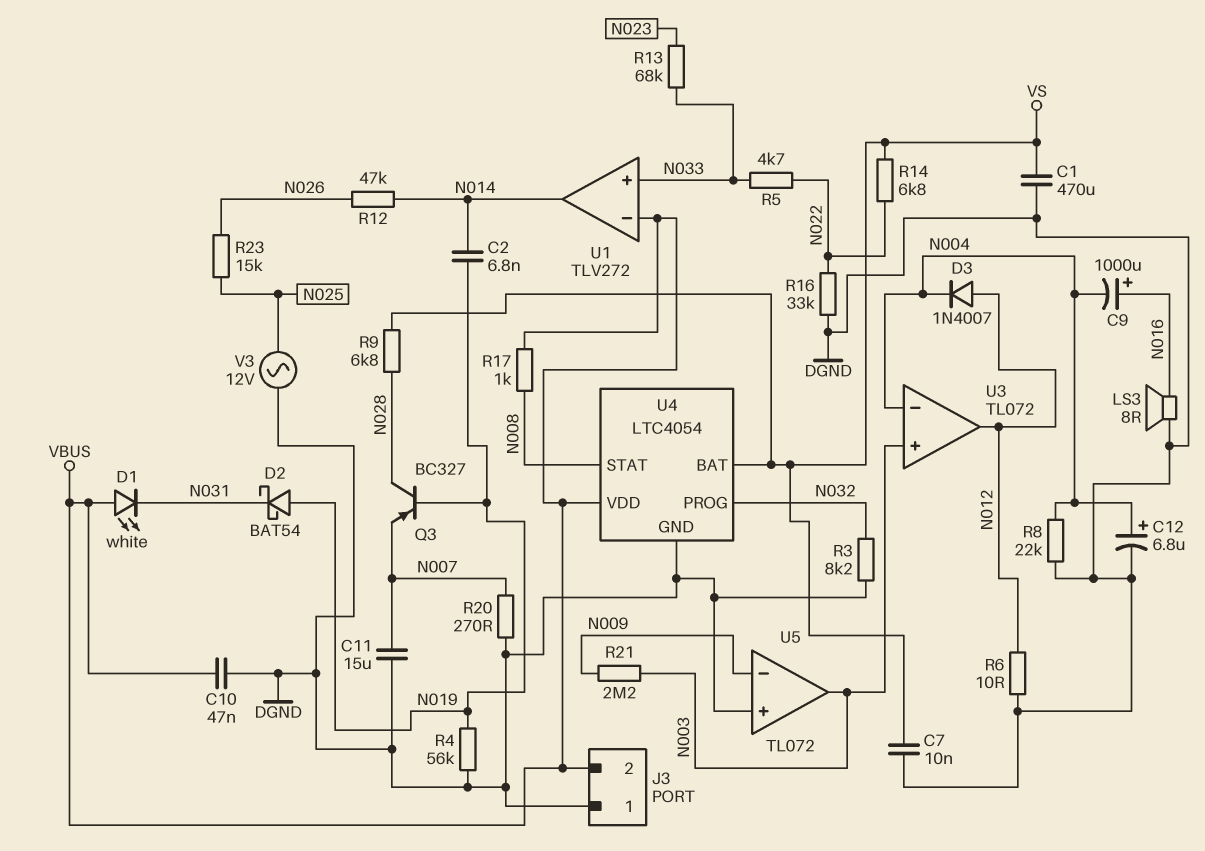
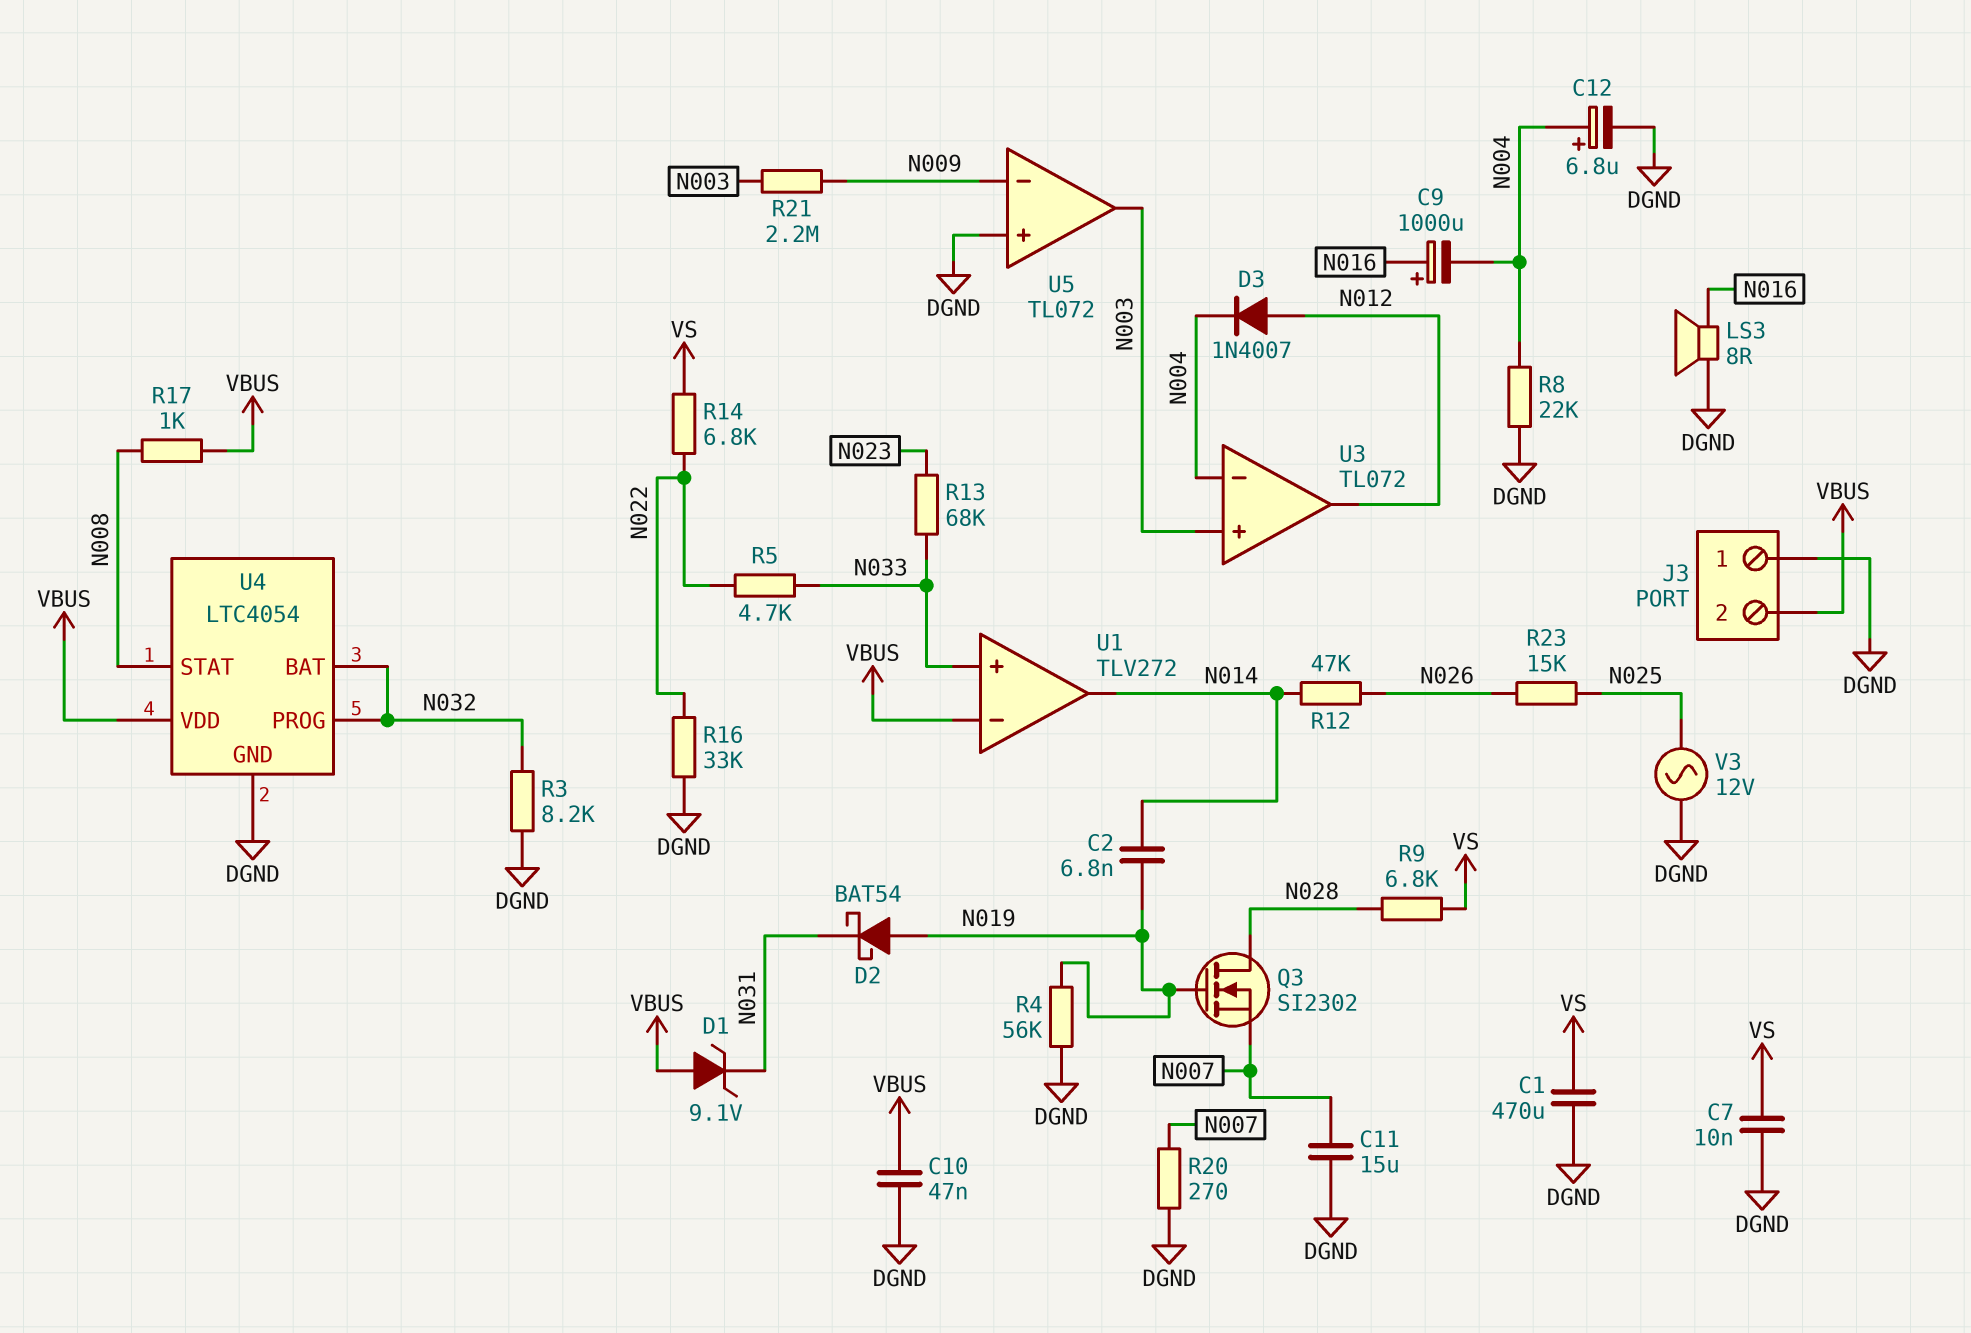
D1: LED white (A VBUS, K N031) -> zener 9.1V (A VBUS, K N031)
Q3: PNP BC327 (B N019, C N028, E N007) -> NMOS SI2302 (G N019, D N028, S N007)
R6: 10 (DGND, N012) -> none
U4 pin BAT: VS -> N032

